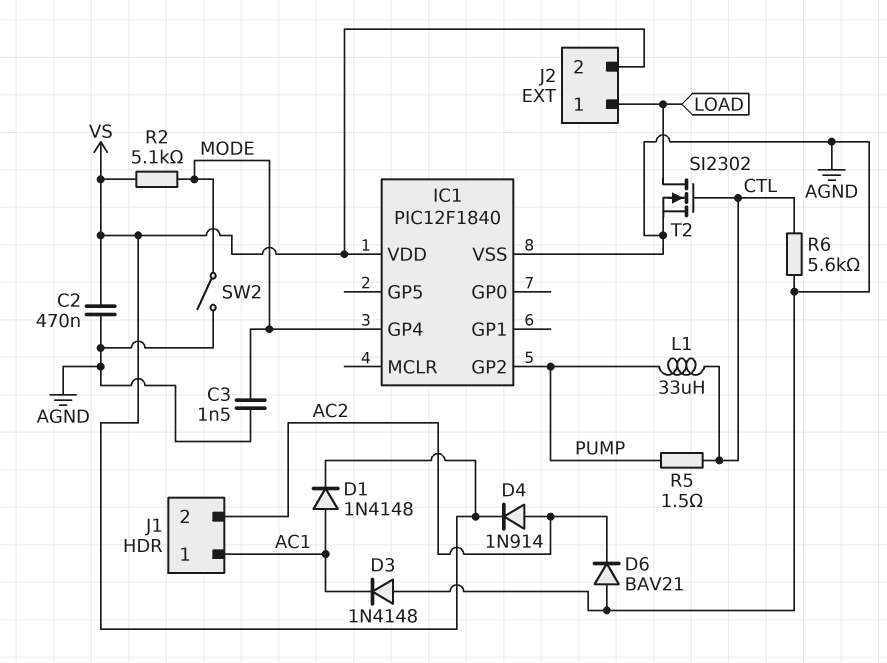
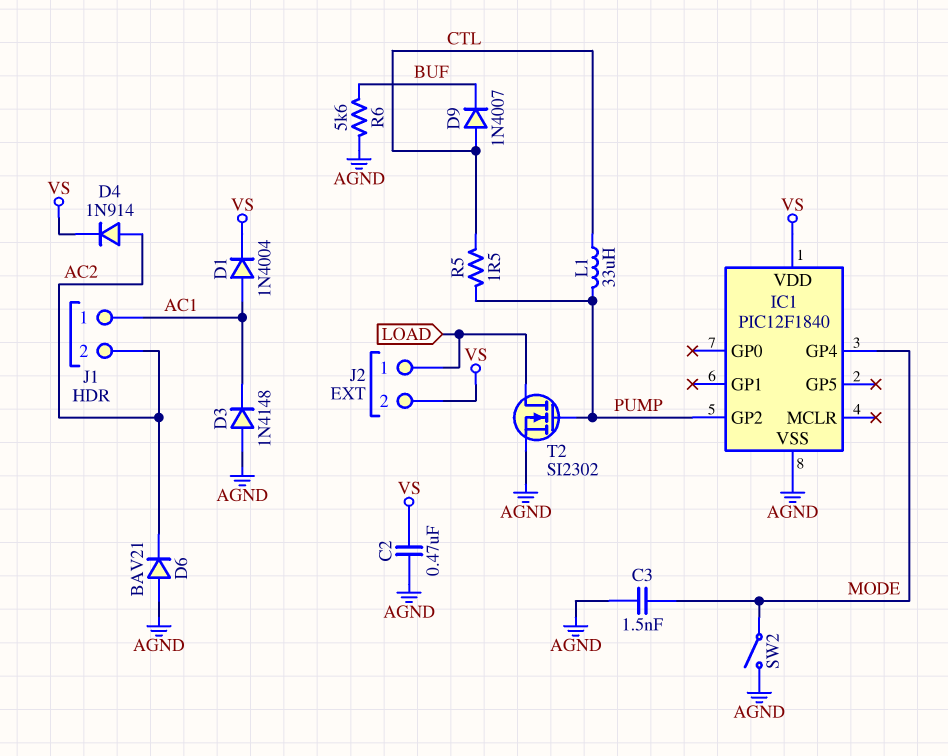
D1: diode 1N4148 (A AC1, K VS) -> diode 1N4004 (A AC1, K VS)
D9: none -> diode 1N4007 (A CTL, K BUF)
R2: 5.1k (MODE, VS) -> none
R6: 5.6k (AGND, CTL) -> 5.6k (AGND, BUF)
T2: NMOS SI2302 (G CTL, D LOAD, S AGND) -> NMOS SI2302 (G PUMP, D LOAD, S AGND)

